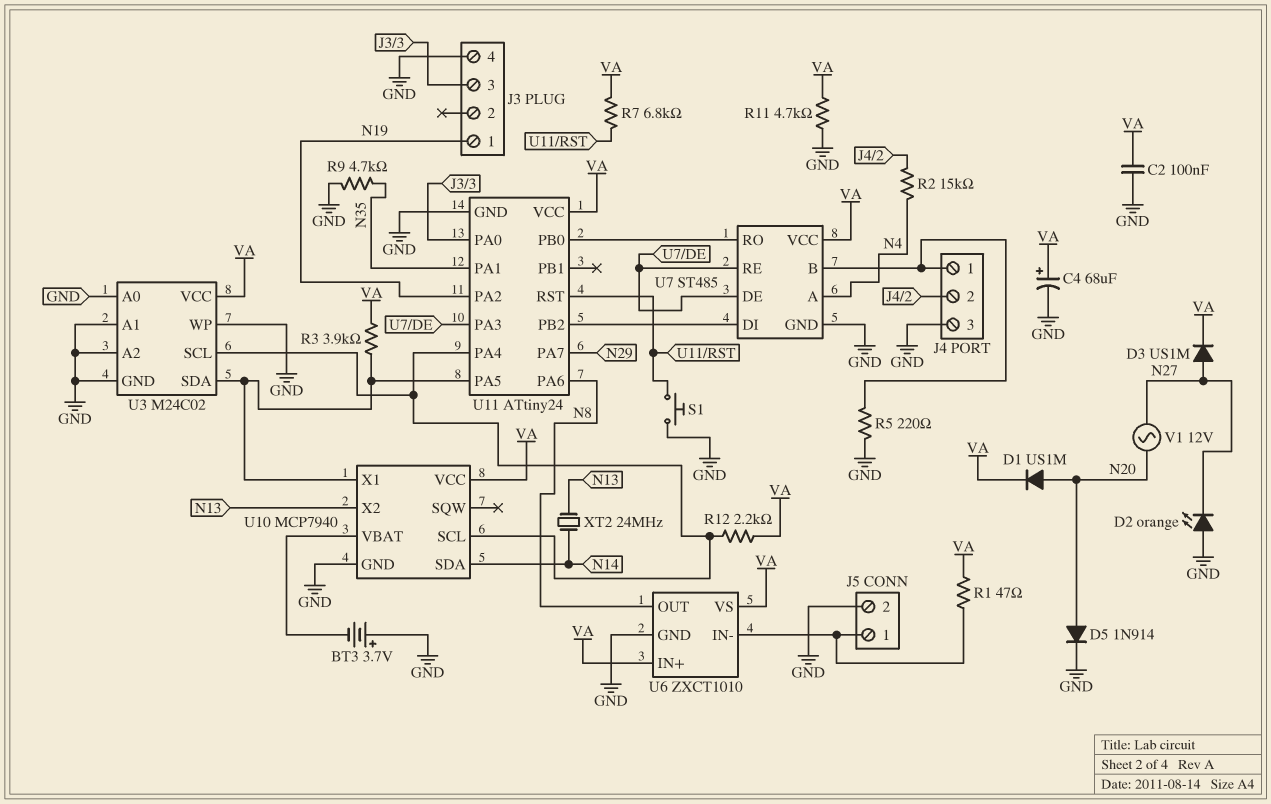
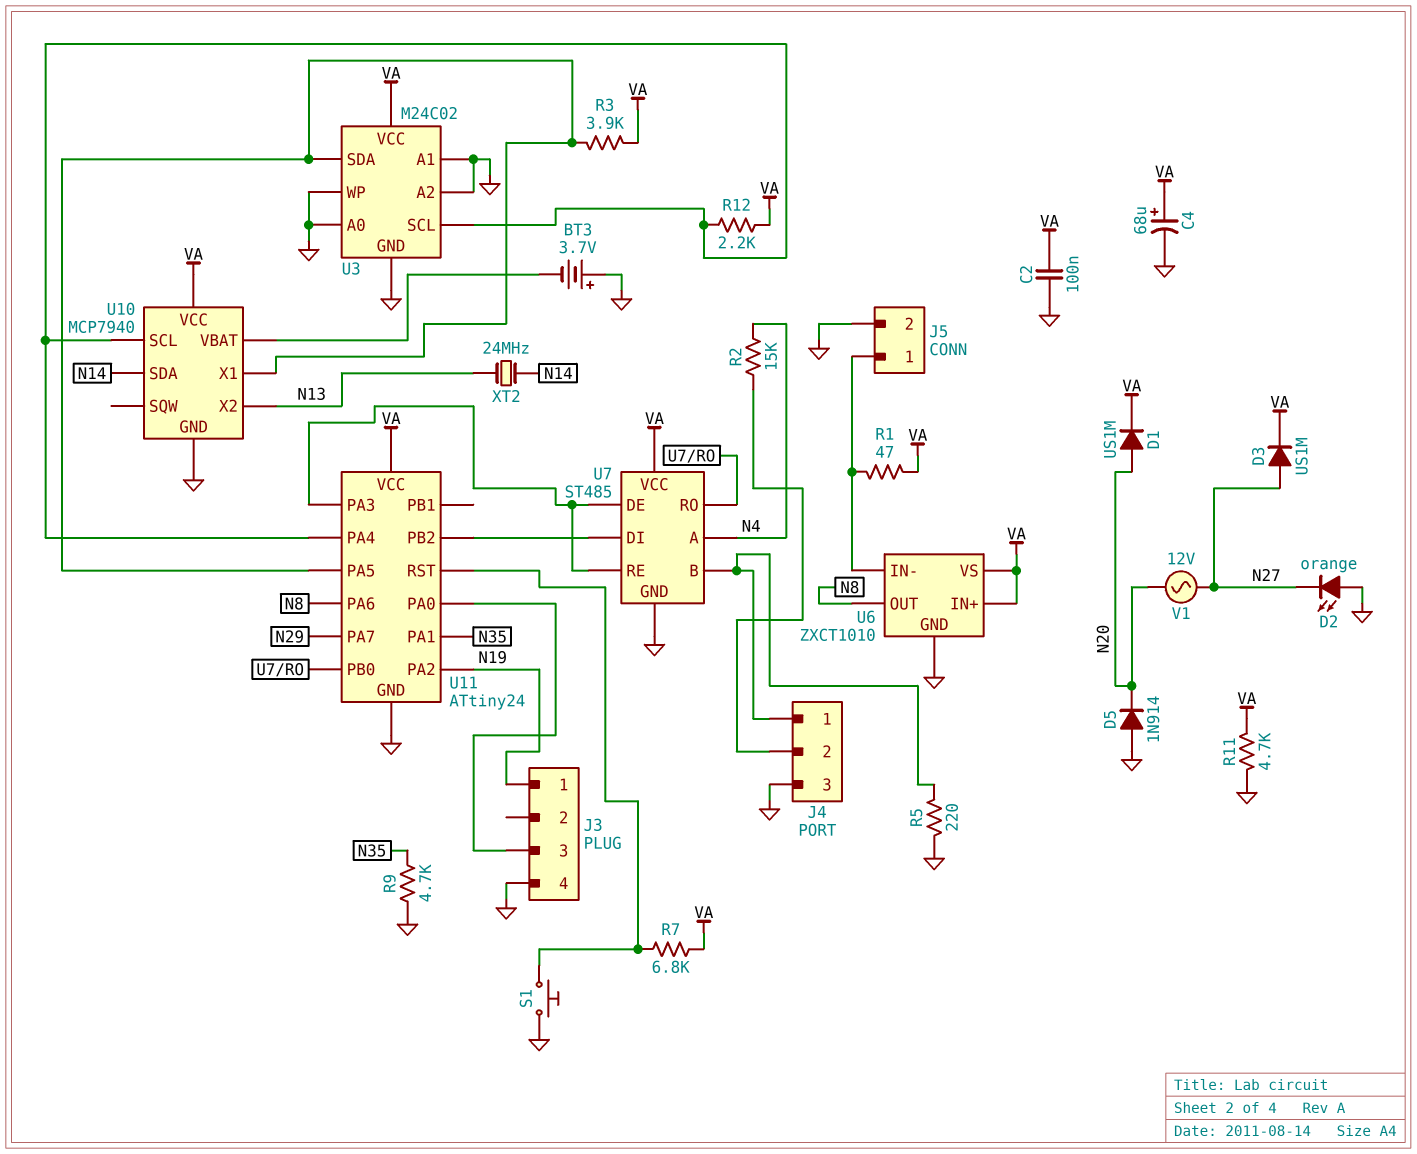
D5: diode 1N914 (A N20, K GND) -> diode 1N914 (A GND, K N20)

